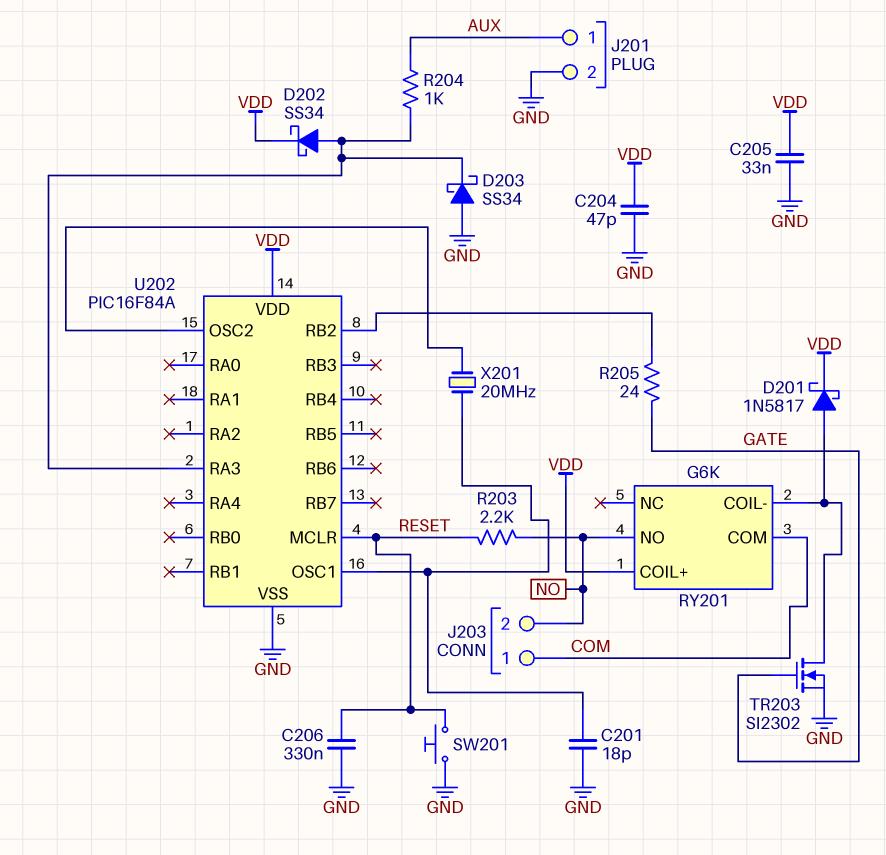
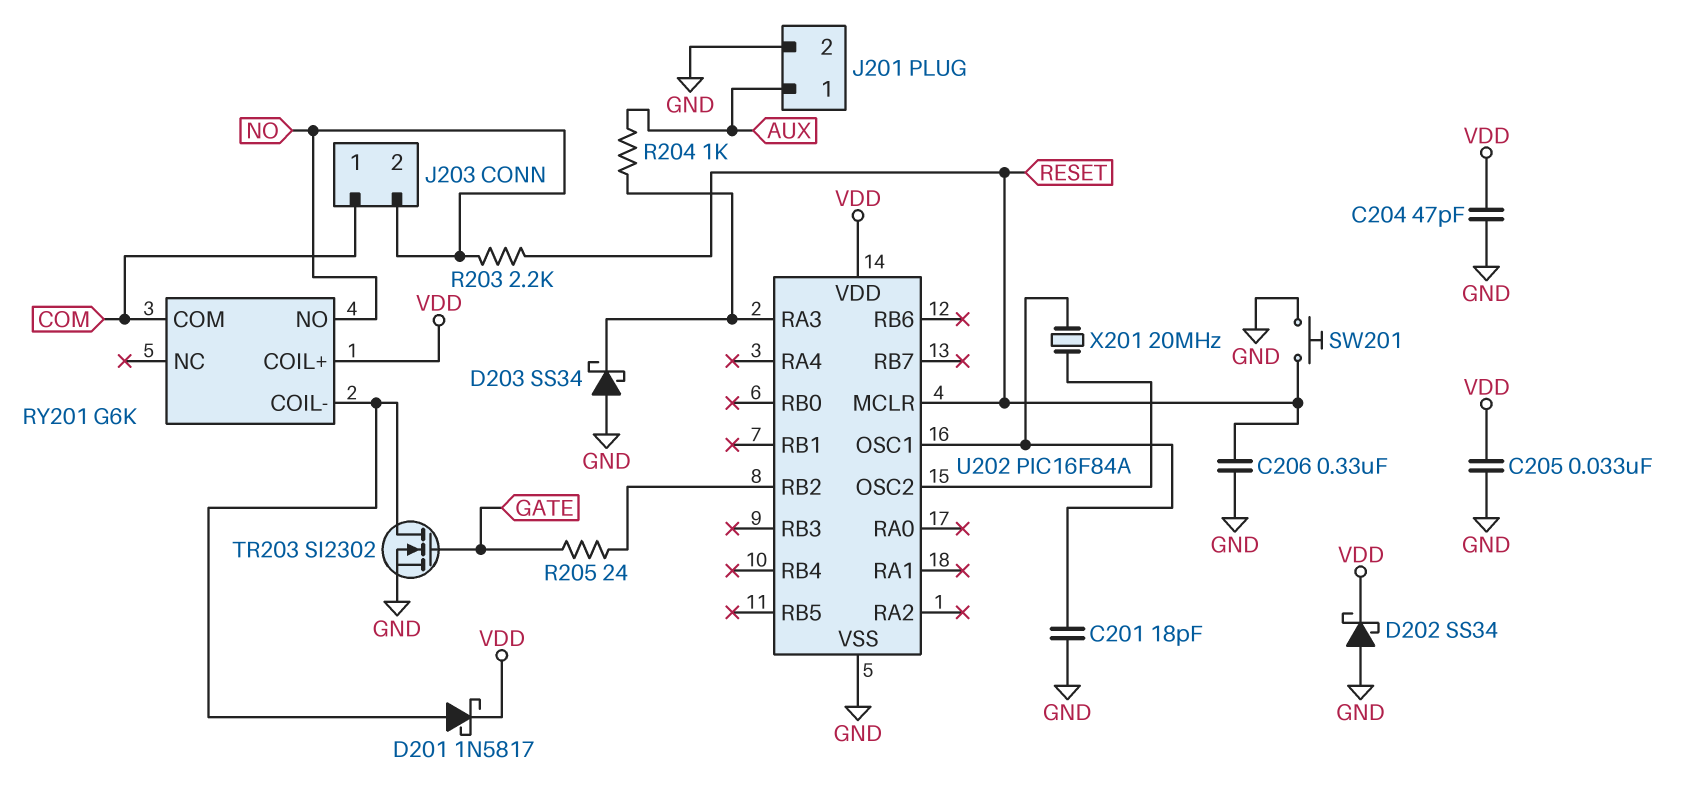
D202: schottky SS34 (A U202/RA3, K VDD) -> schottky SS34 (A GND, K VDD)

